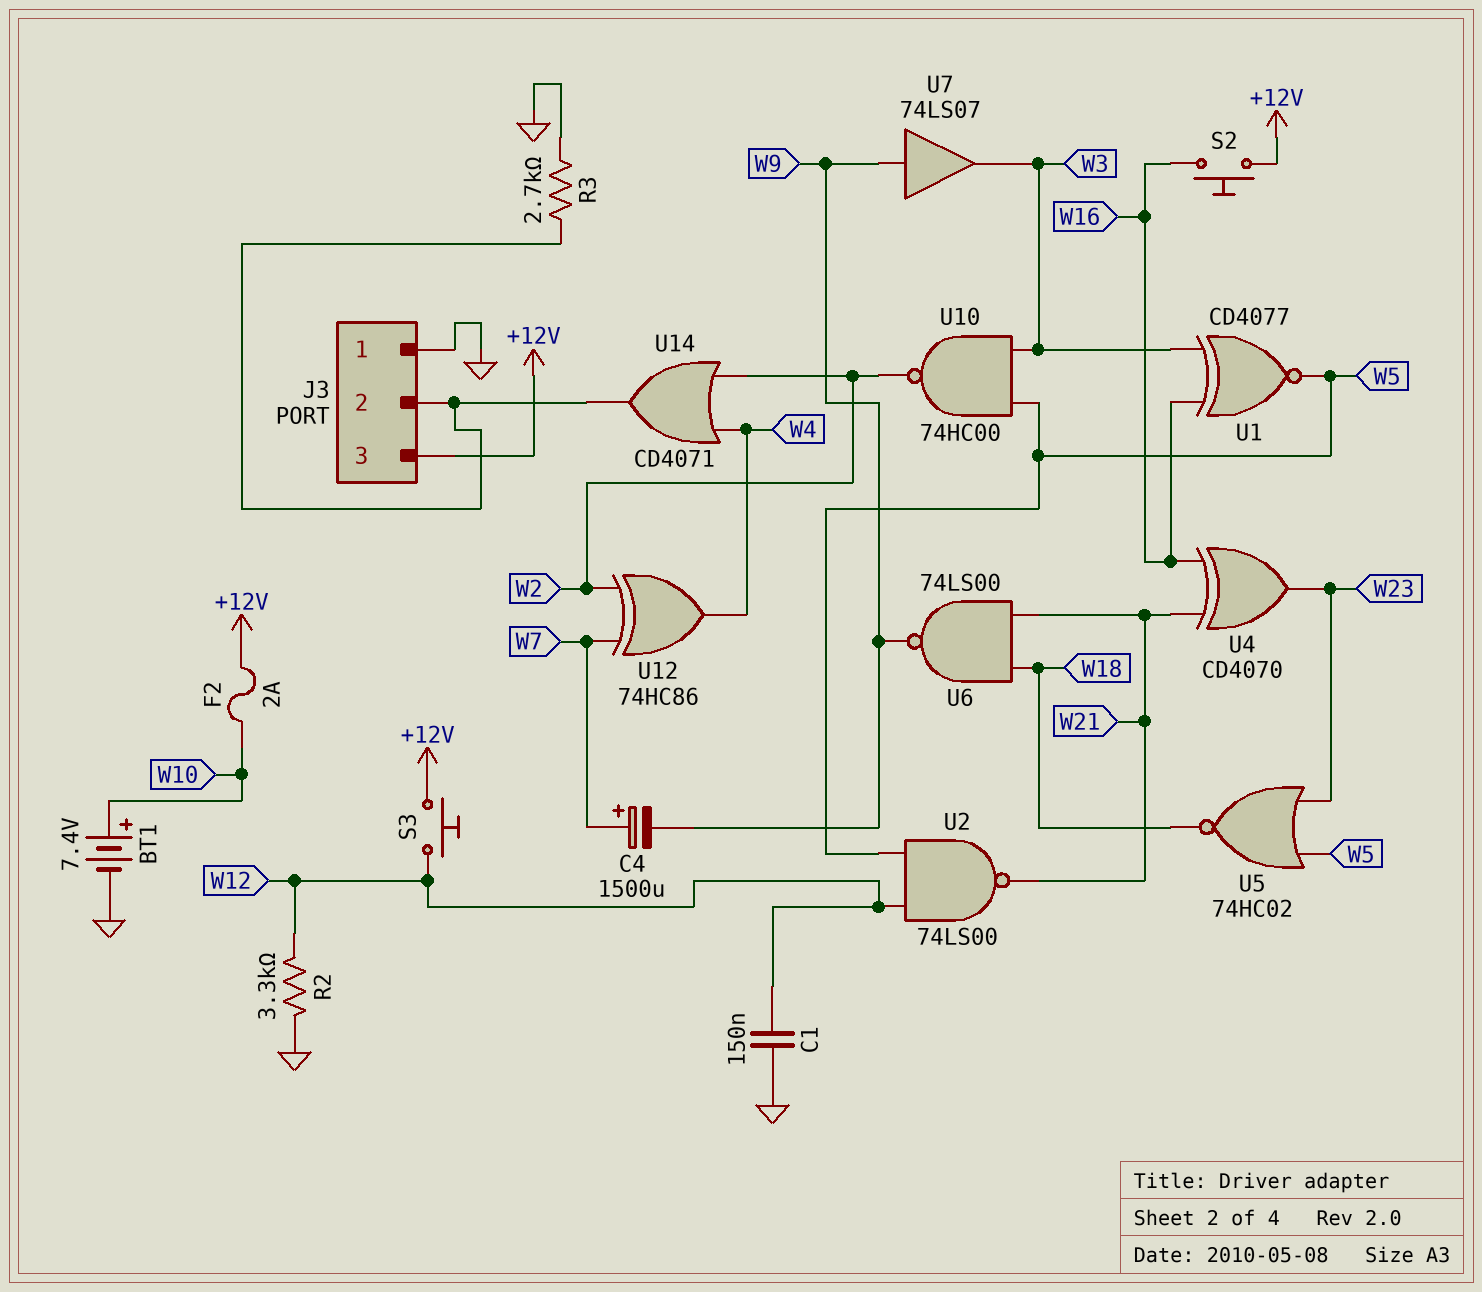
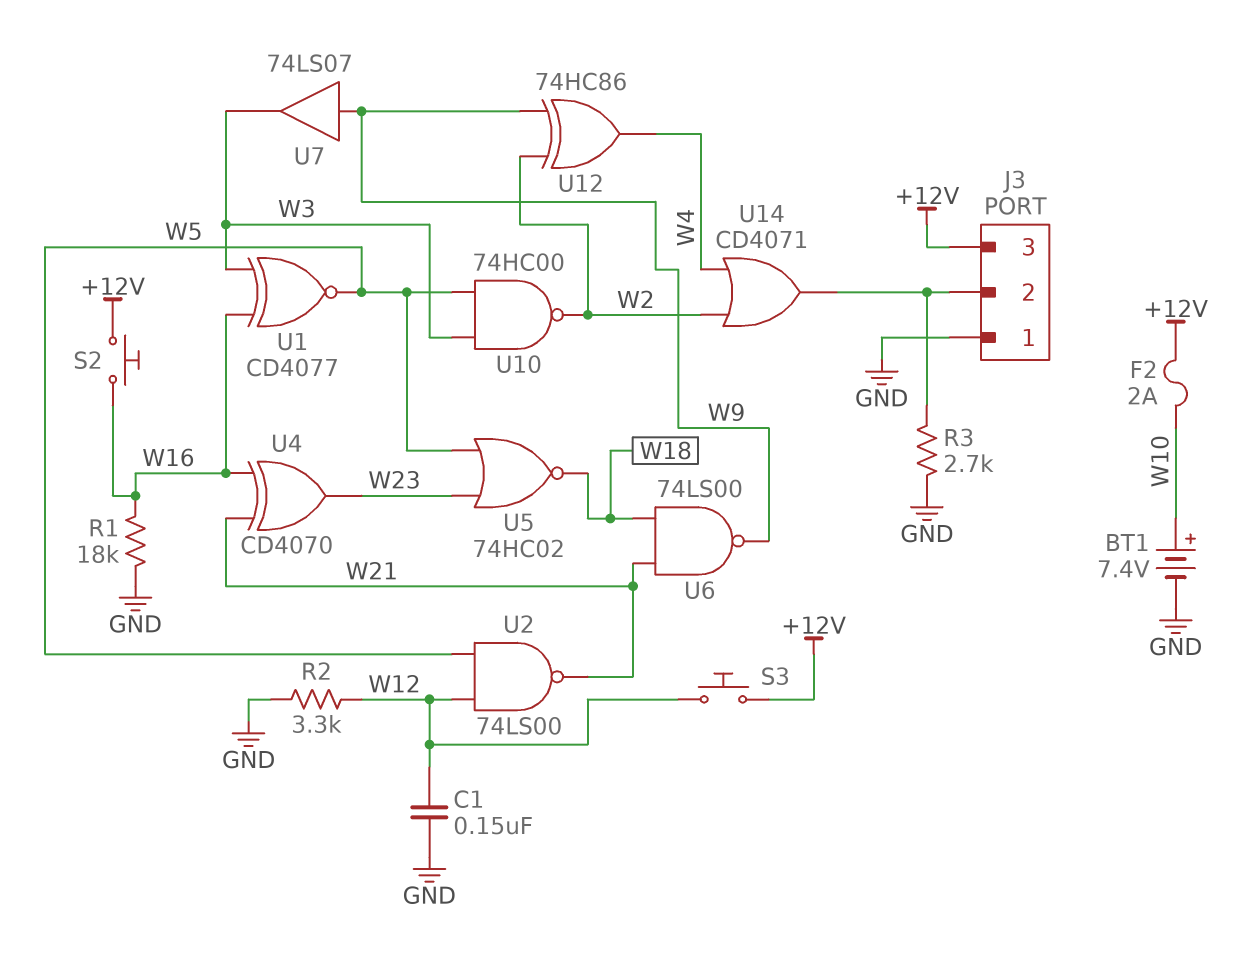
C4: 1500uF (plus W7, minus W9) -> none
R1: none -> 18k (GND, W16)
U12: XOR 74HC86 (in W2, in W7, out W4) -> XOR 74HC86 (in W2, in W9, out W4)

